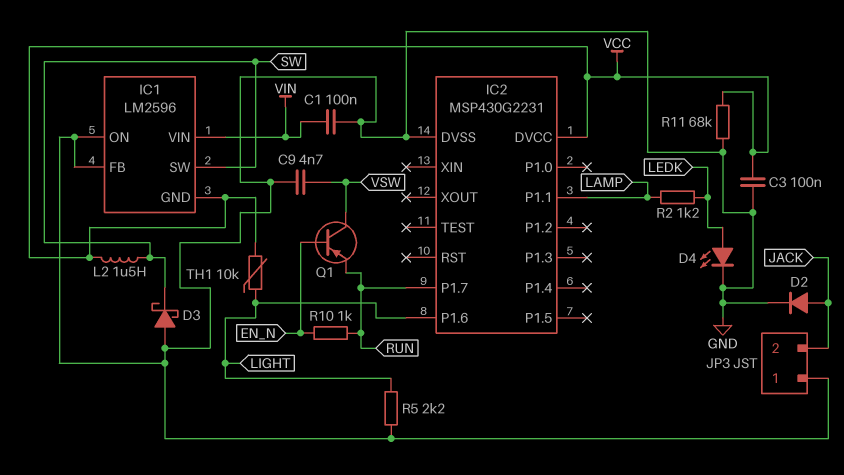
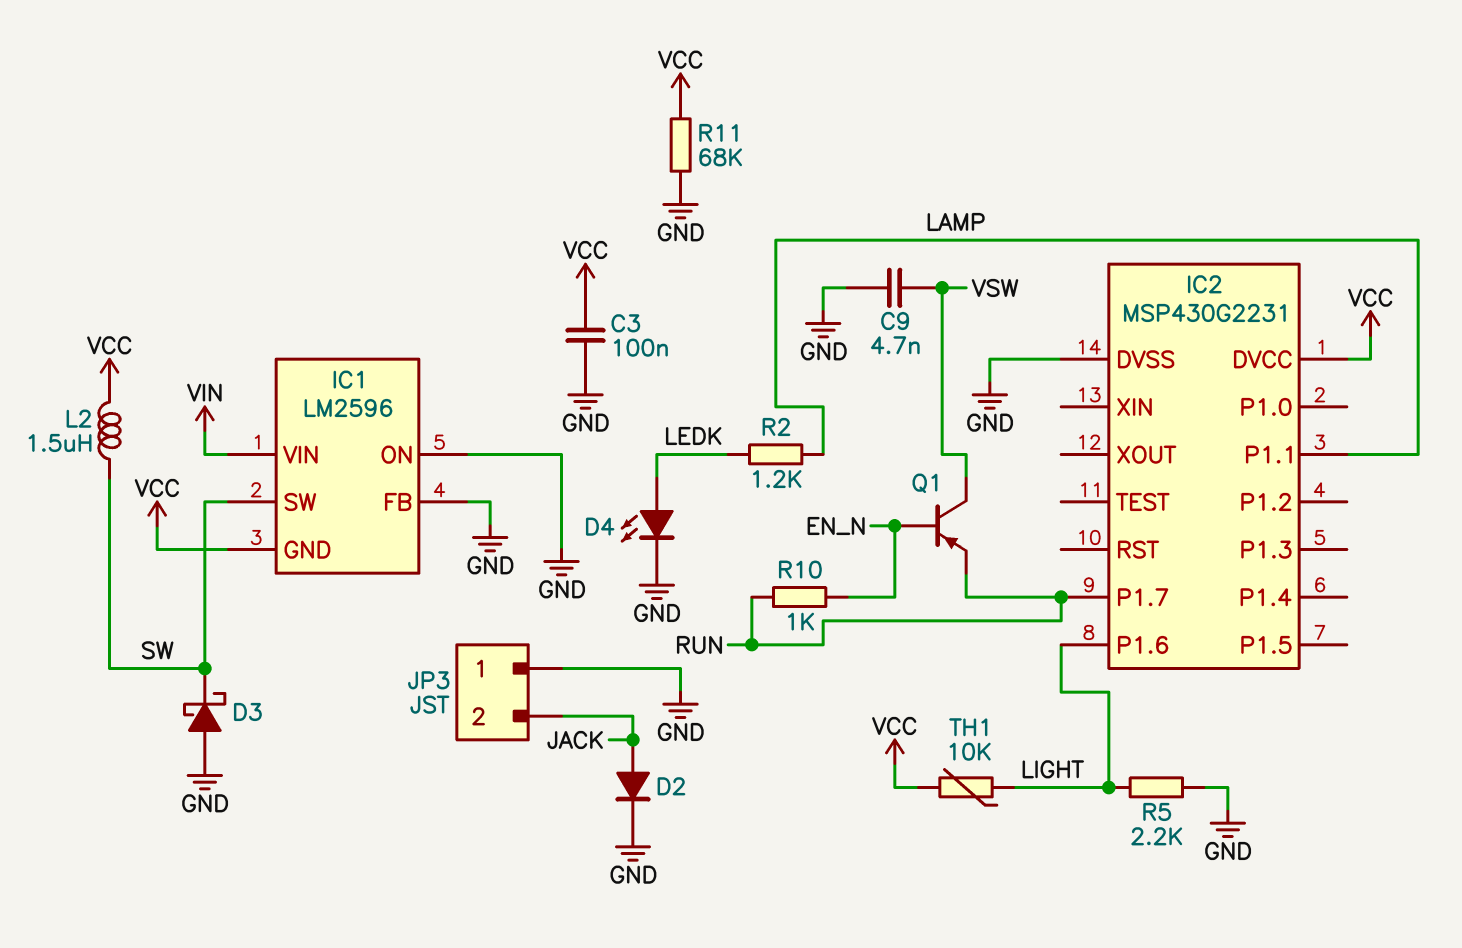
C1: 100nF (GND, VIN) -> none

